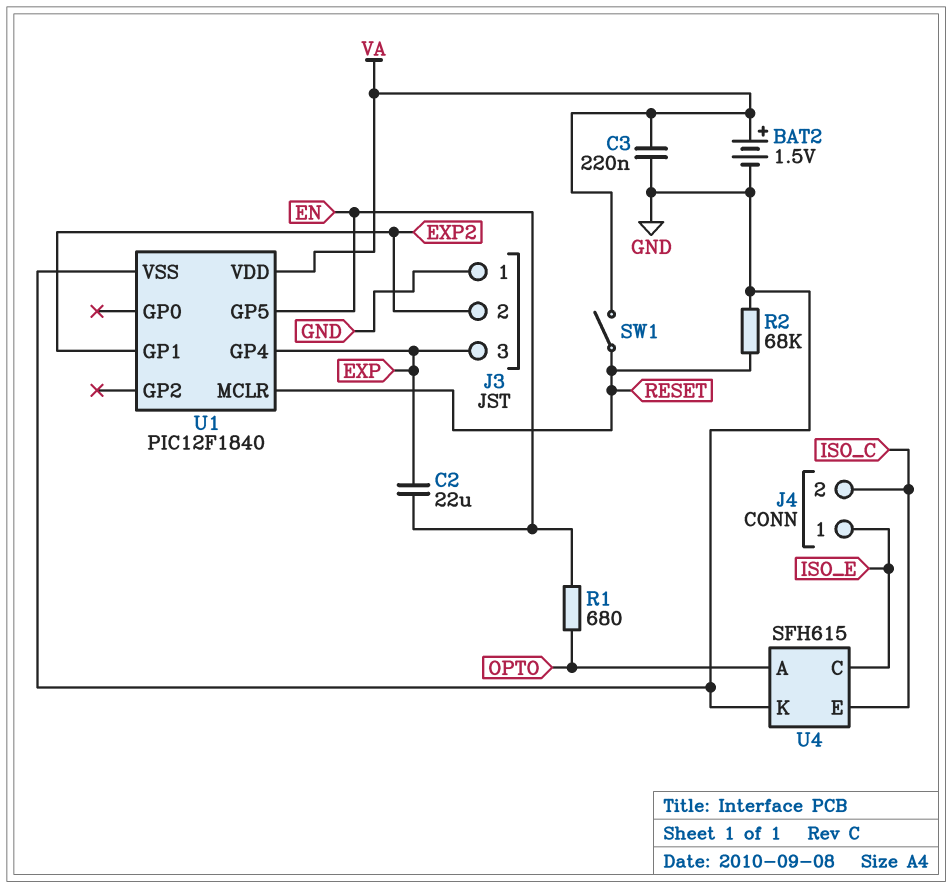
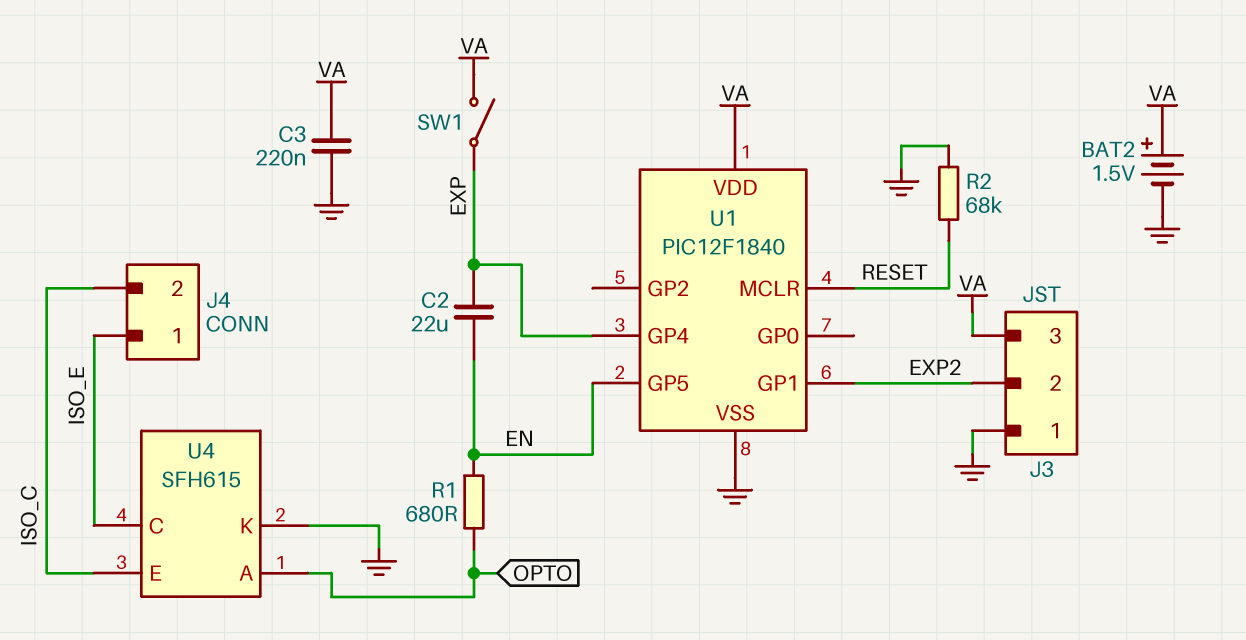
J3 pin 3: EXP -> VA
SW1: switch (RESET, VA) -> switch (EXP, VA)

